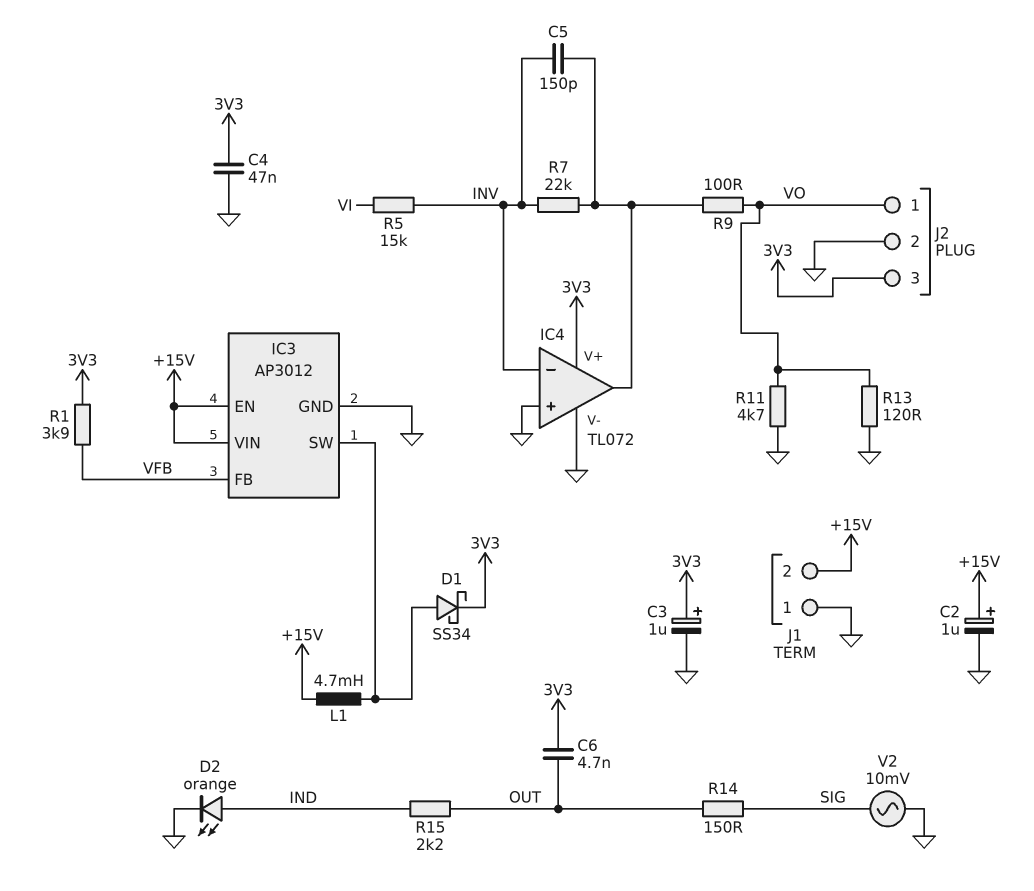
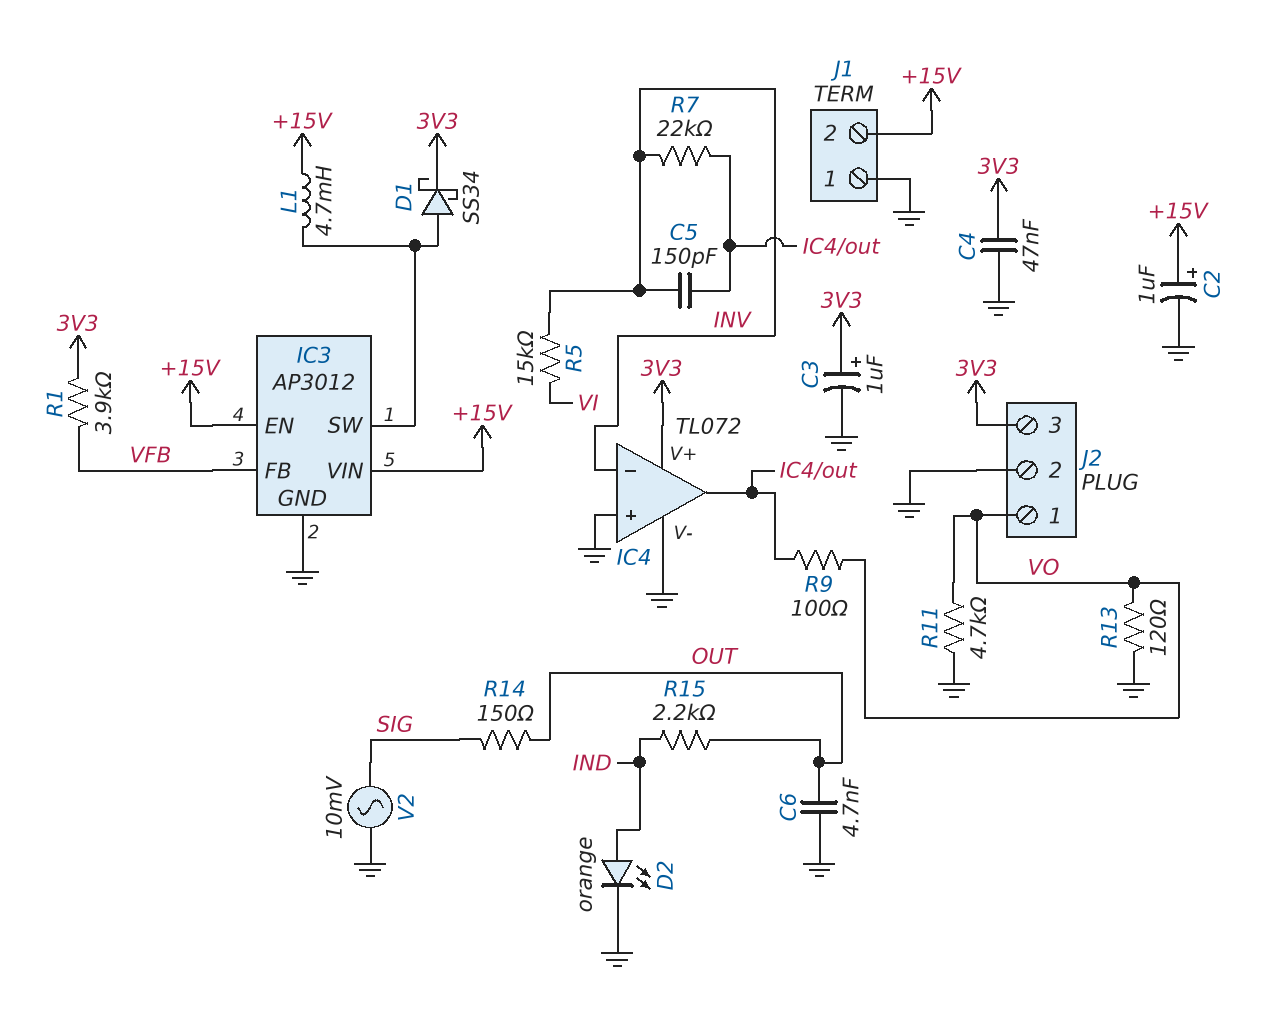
C6: 4.7nF (3V3, OUT) -> 4.7nF (GND, OUT)

